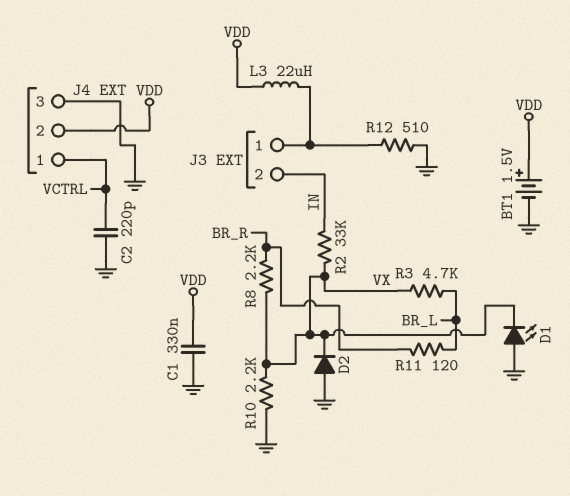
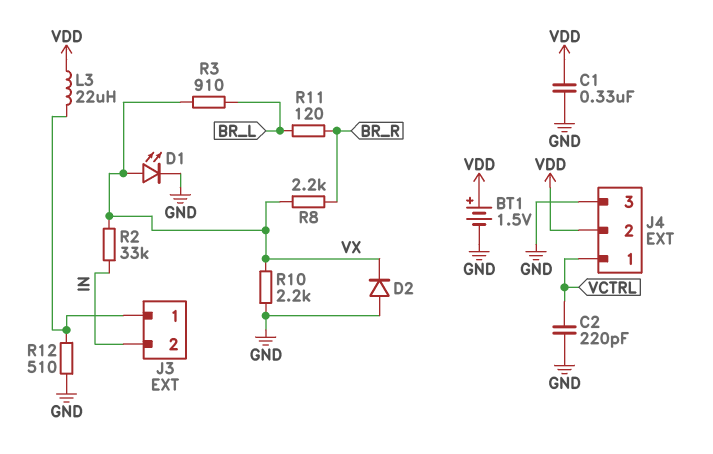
D1: LED (A GND, K VX) -> LED (A VX, K GND)
R3: 4.7k (BR_L, VX) -> 910 (BR_L, VX)

